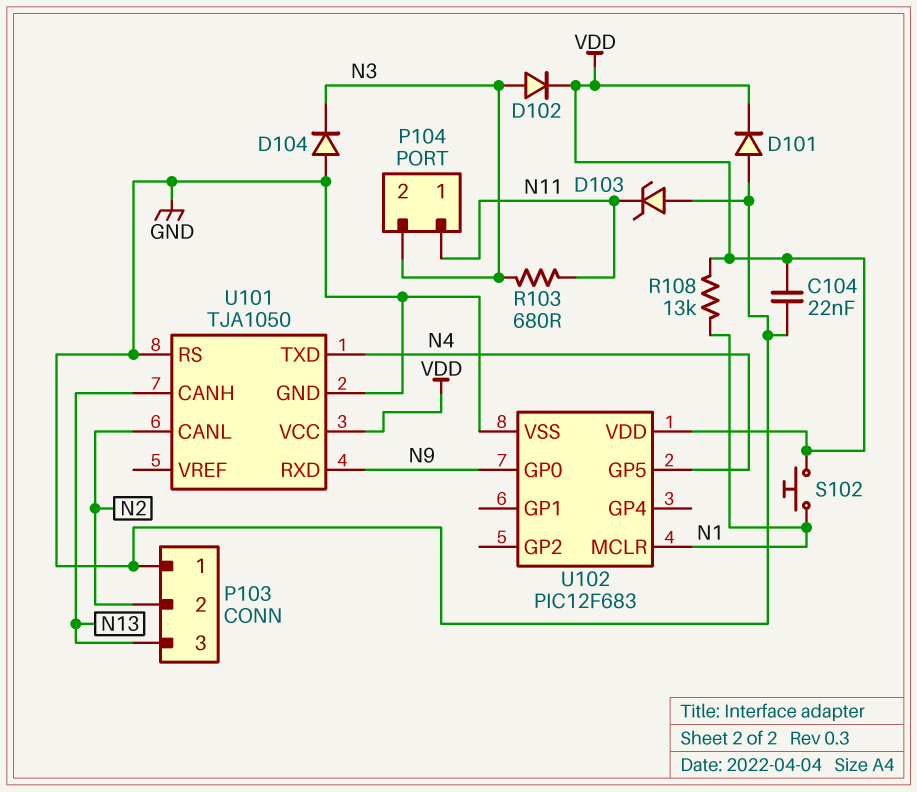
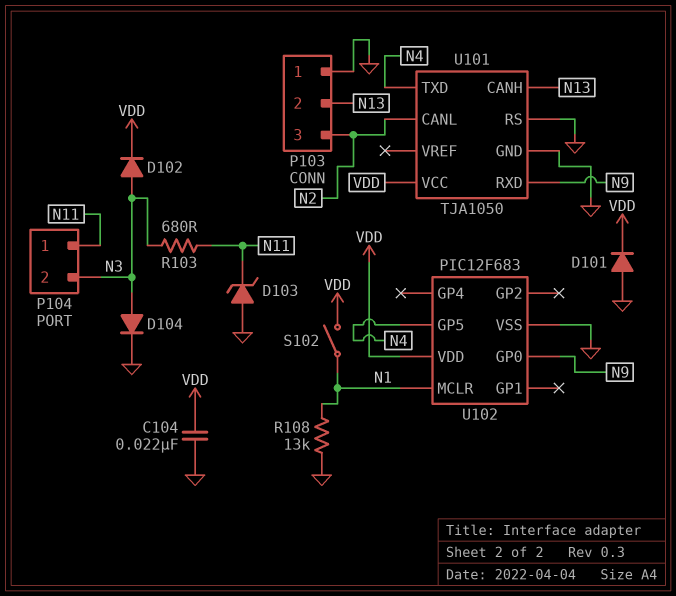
D104: diode (A GND, K N3) -> diode (A N3, K GND)
P103 pin 2: N2 -> N13
P103 pin 3: N13 -> N2
R108: 13k (N1, VDD) -> 13k (GND, N1)
S102: button (N1, VDD) -> switch (N1, VDD)

